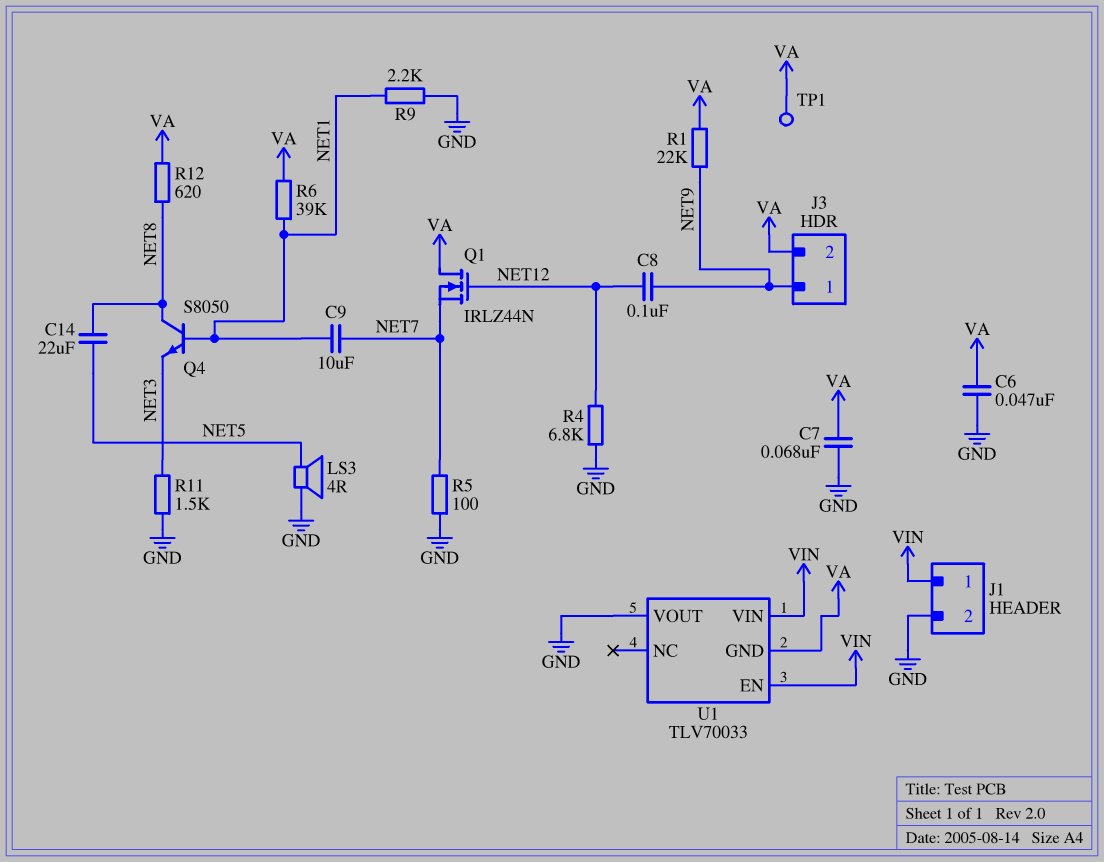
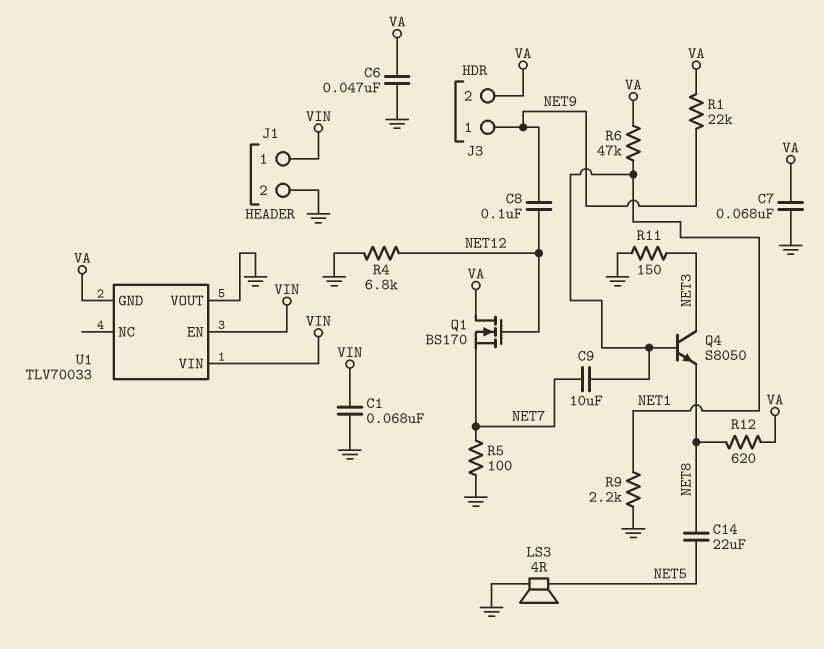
C1: none -> 68nF (GND, VIN)
Q1: NMOS IRLZ44N (G NET12, D VA, S NET7) -> NMOS BS170 (G NET12, D VA, S NET7)
Q4: NPN S8050 (B NET1, C NET8, E NET3) -> NPN S8050 (B NET1, C NET3, E NET8)
R6: 39k (NET1, VA) -> 47k (NET1, VA)
R11: 1.5k (GND, NET3) -> 150 (GND, NET3)
TP1: test point (VA) -> none

